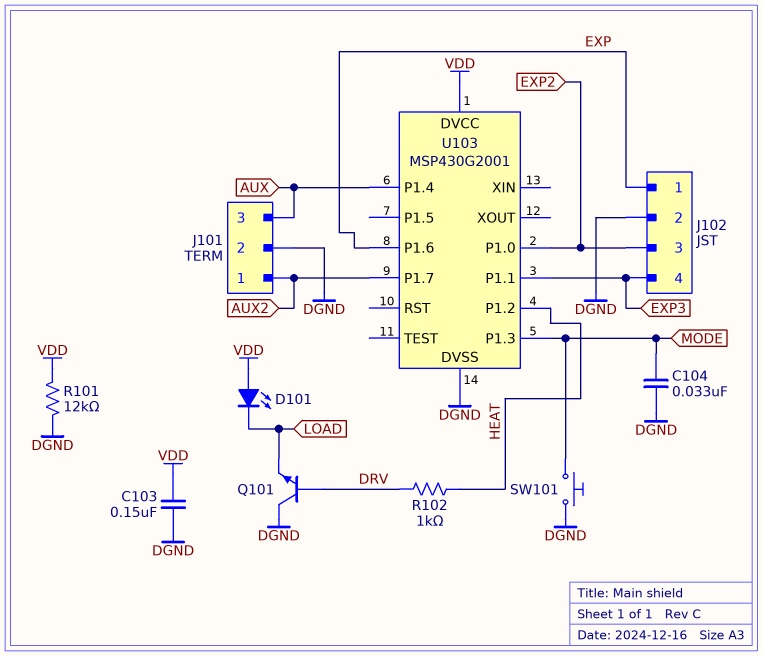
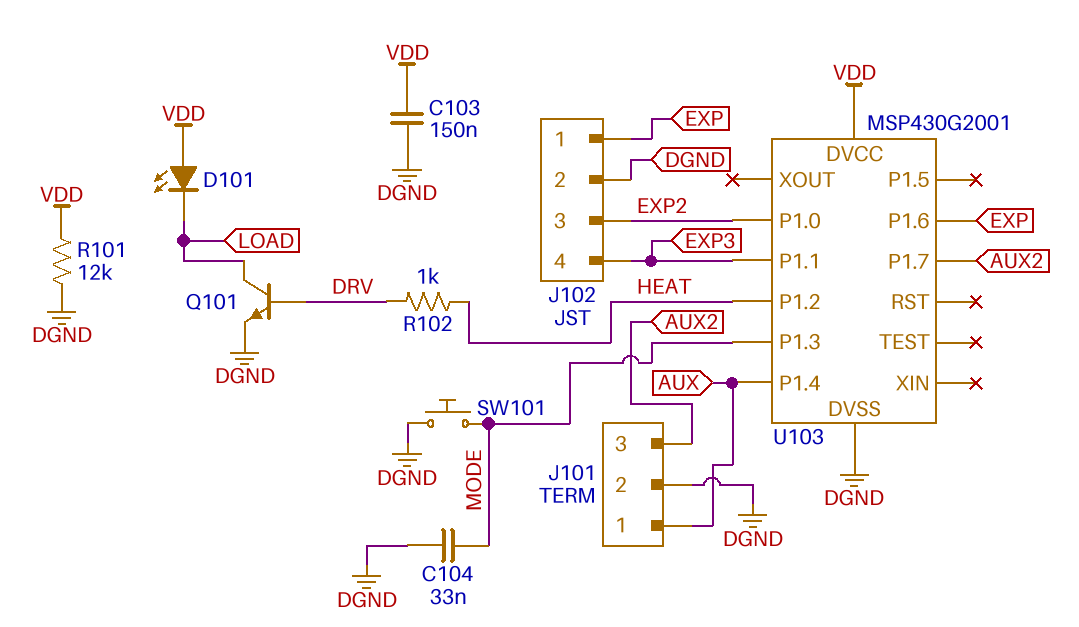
J101 pin 1: AUX2 -> AUX
J101 pin 3: AUX -> AUX2
Q101: NPN (B DRV, C DGND, E LOAD) -> NPN (B DRV, C LOAD, E DGND)

